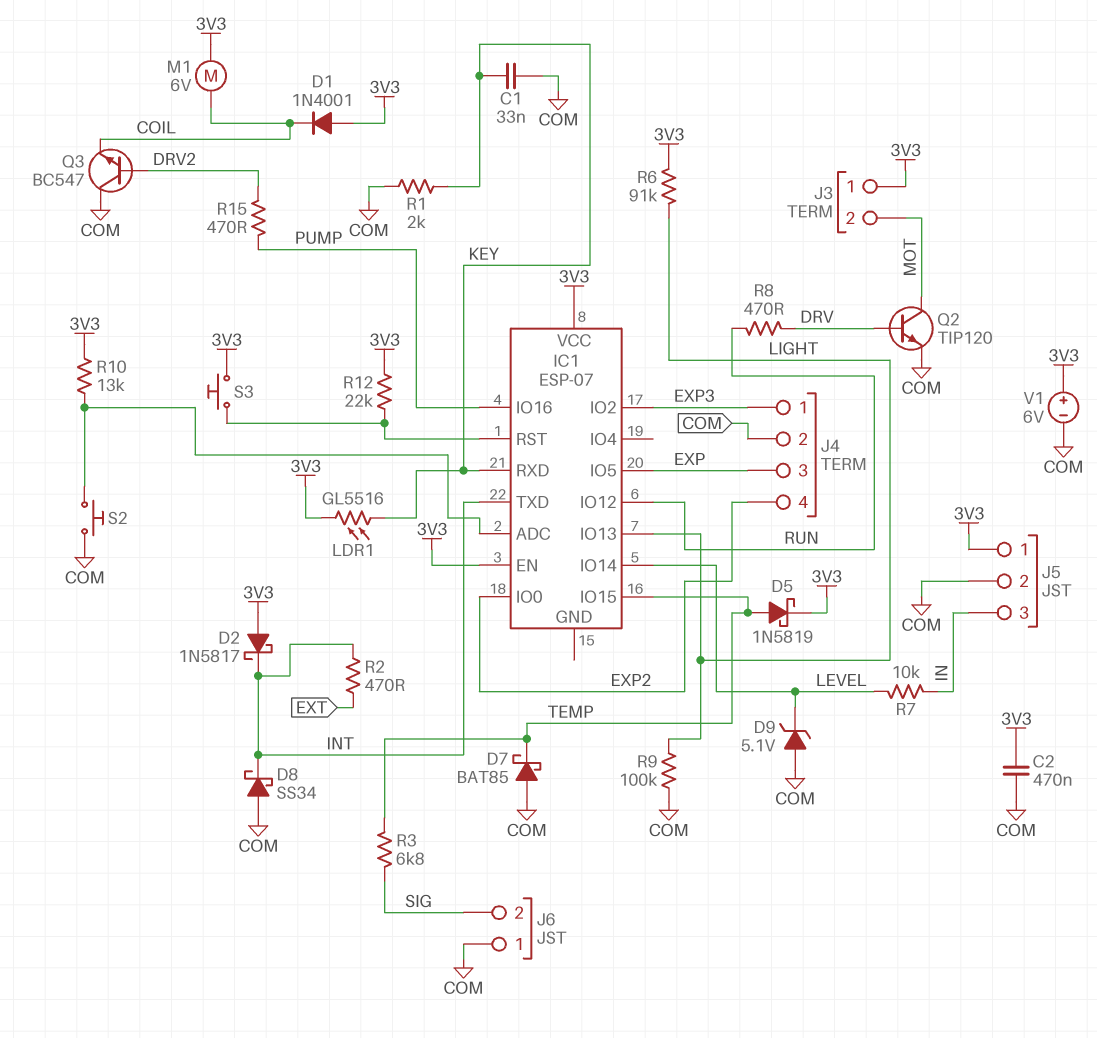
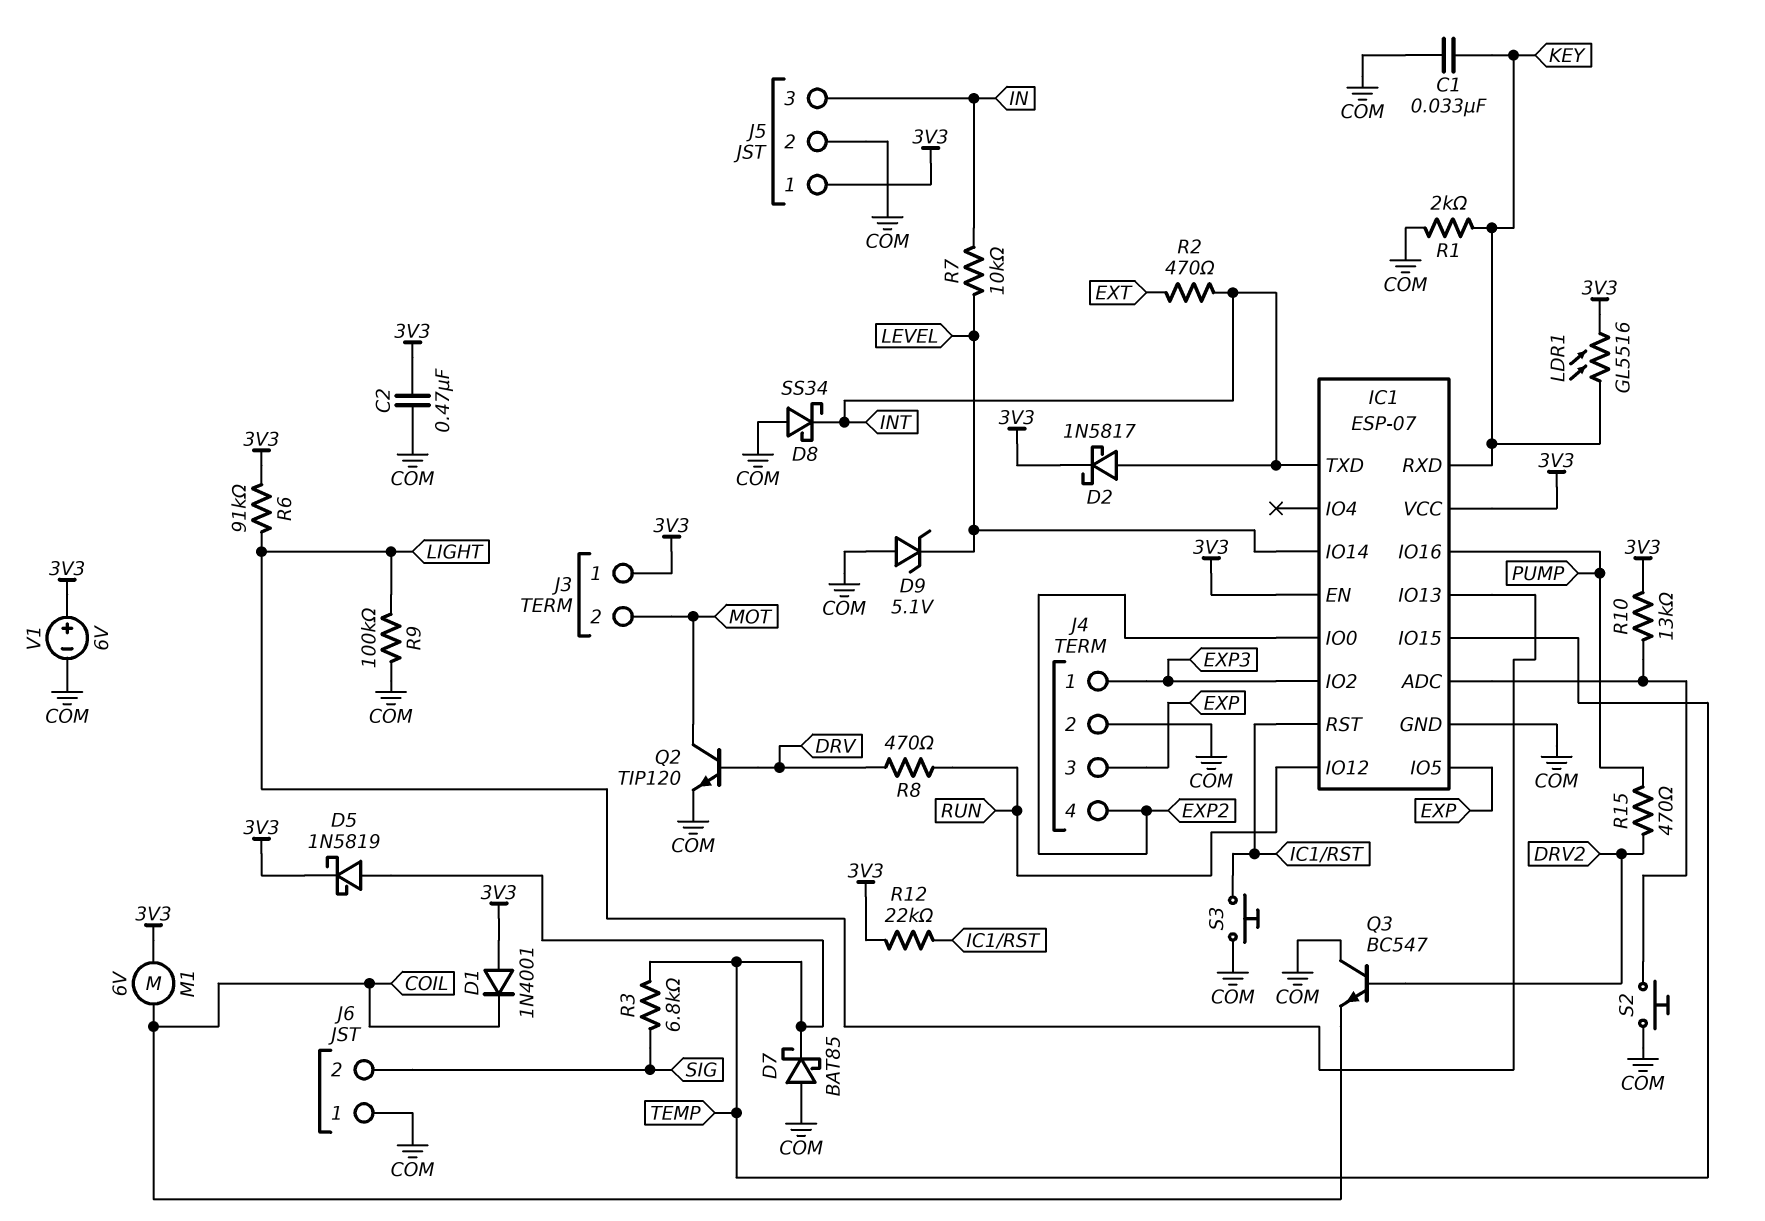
D2: schottky 1N5817 (A 3V3, K INT) -> schottky 1N5817 (A INT, K 3V3)
IC1 pin GND: none -> COM
S3: button (3V3, IC1/RST) -> button (COM, IC1/RST)

